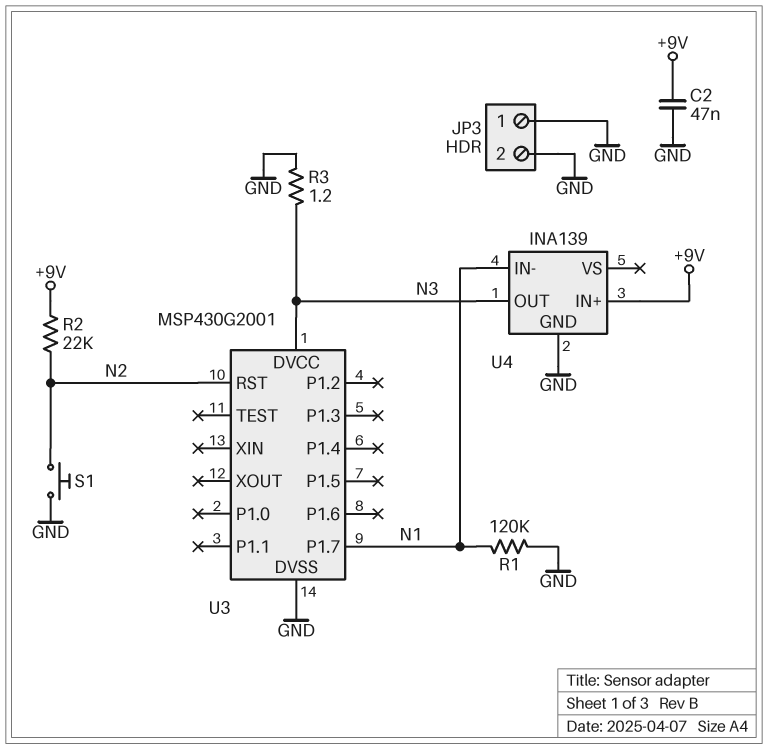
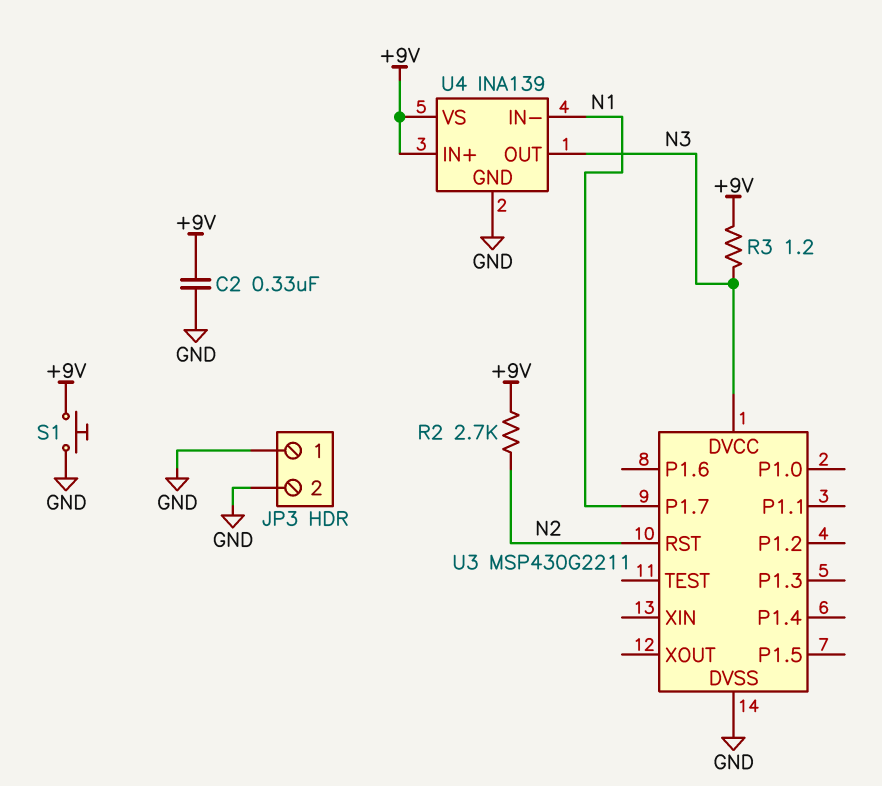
C2: 47nF (+9V, GND) -> 330nF (+9V, GND)
R1: 120k (GND, N1) -> none
R2: 22k (+9V, N2) -> 2.7k (+9V, N2)
R3: 1.2 (GND, N3) -> 1.2 (+9V, N3)
S1: button (GND, N2) -> button (+9V, GND)
U3: MSP430G2001 -> MSP430G2211
U4 pin VS: none -> +9V

